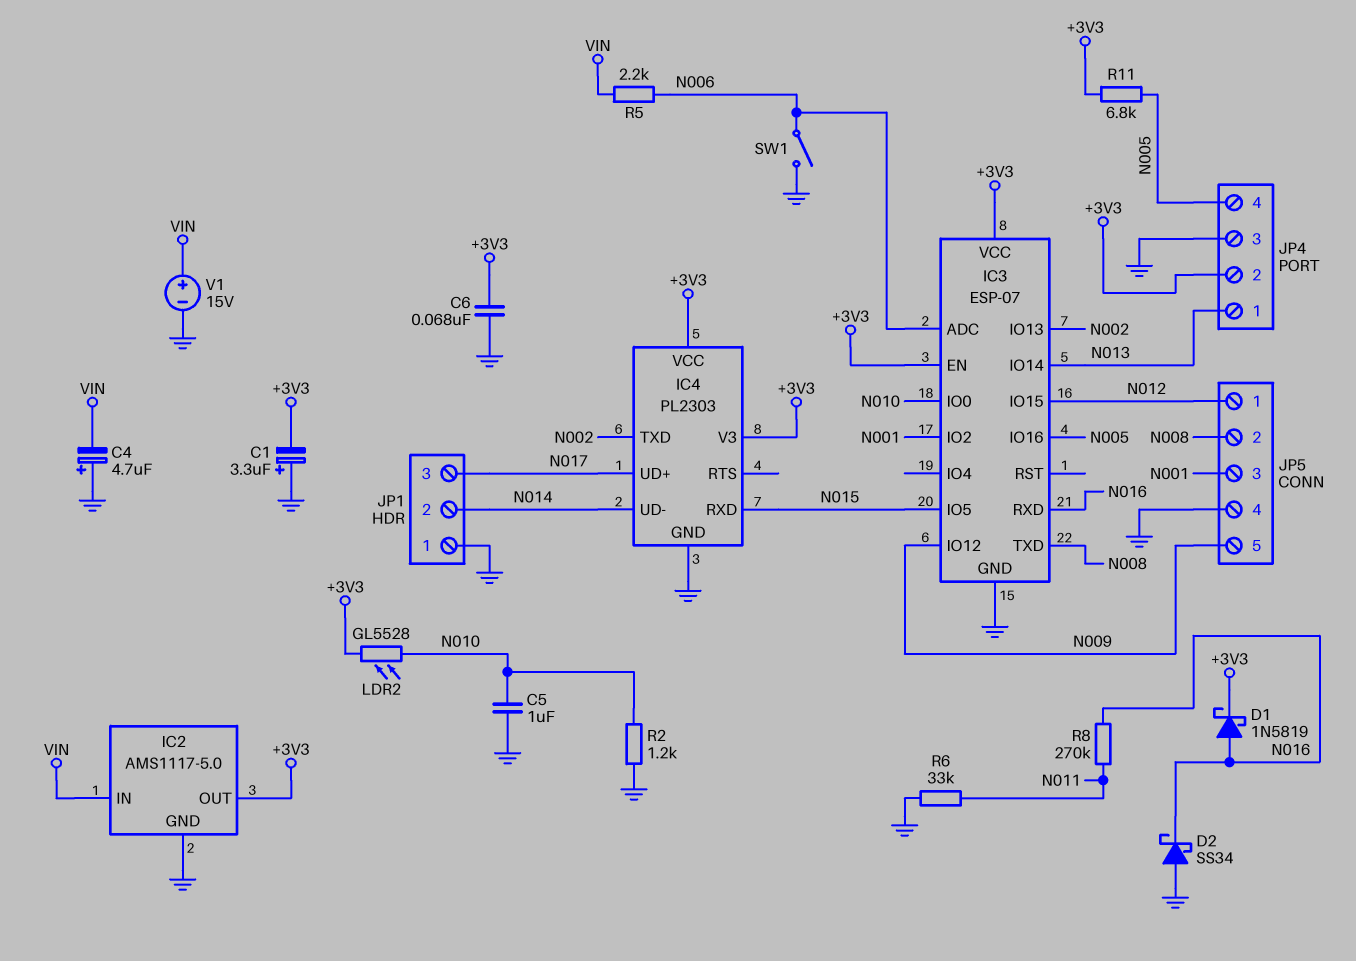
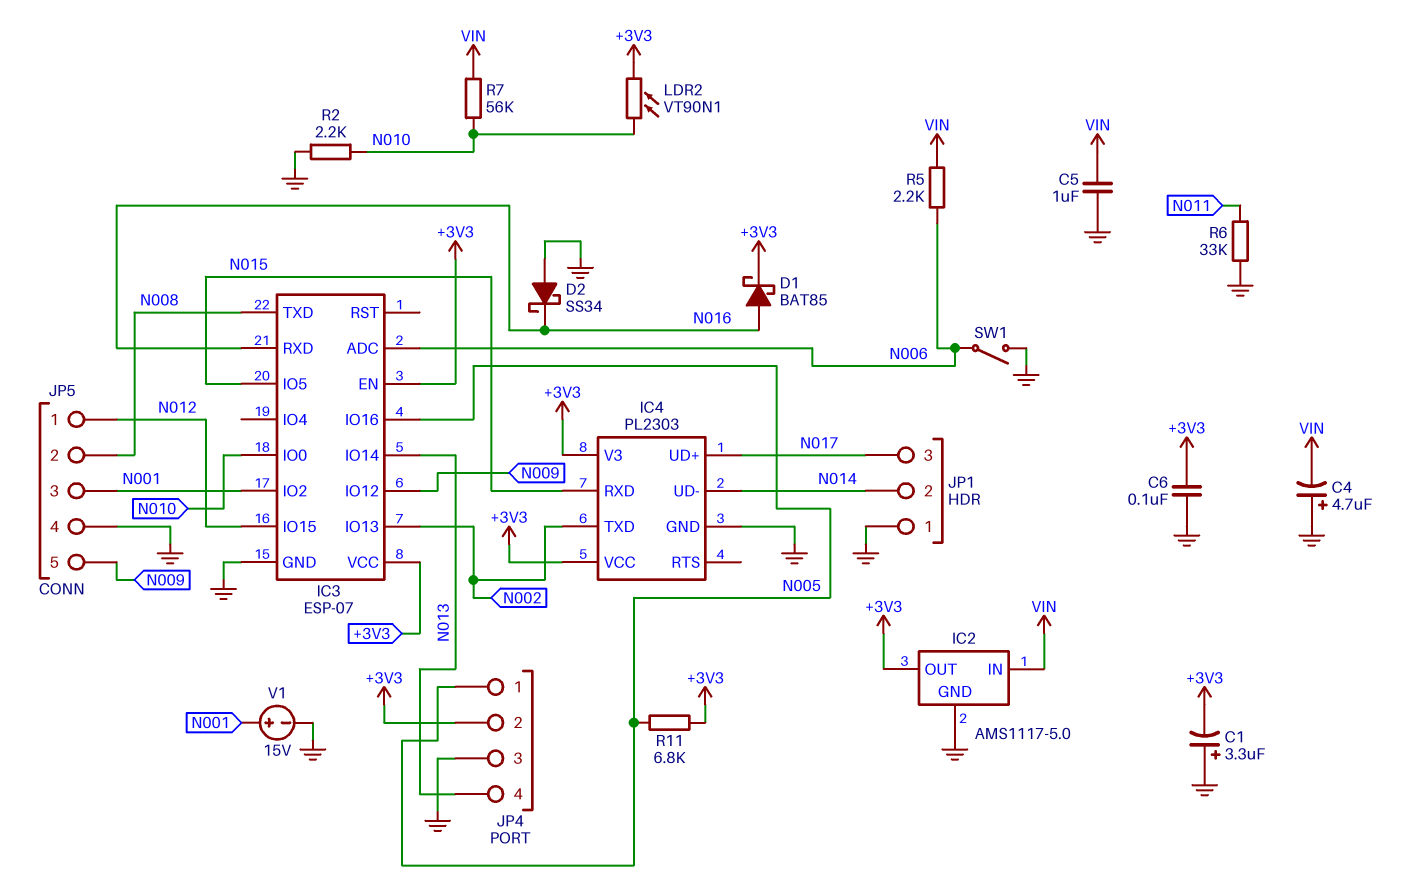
C5: 1uF (GND, N010) -> 1uF (GND, VIN)
C6: 68nF (+3V3, GND) -> 100nF (+3V3, GND)
D1: schottky 1N5819 (A N016, K +3V3) -> schottky BAT85 (A N016, K +3V3)
JP4 pin 1: N013 -> N005
JP4 pin 4: N005 -> N013
LDR2: GL5528 (+3V3, N010) -> VT90N1 (+3V3, N010)
R2: 1.2k (GND, N010) -> 2.2k (GND, N010)
R7: none -> 56k (N010, VIN)
R8: 270k (N011, N016) -> none
V1: 15V (plus VIN, minus GND) -> 15V (plus N001, minus GND)

